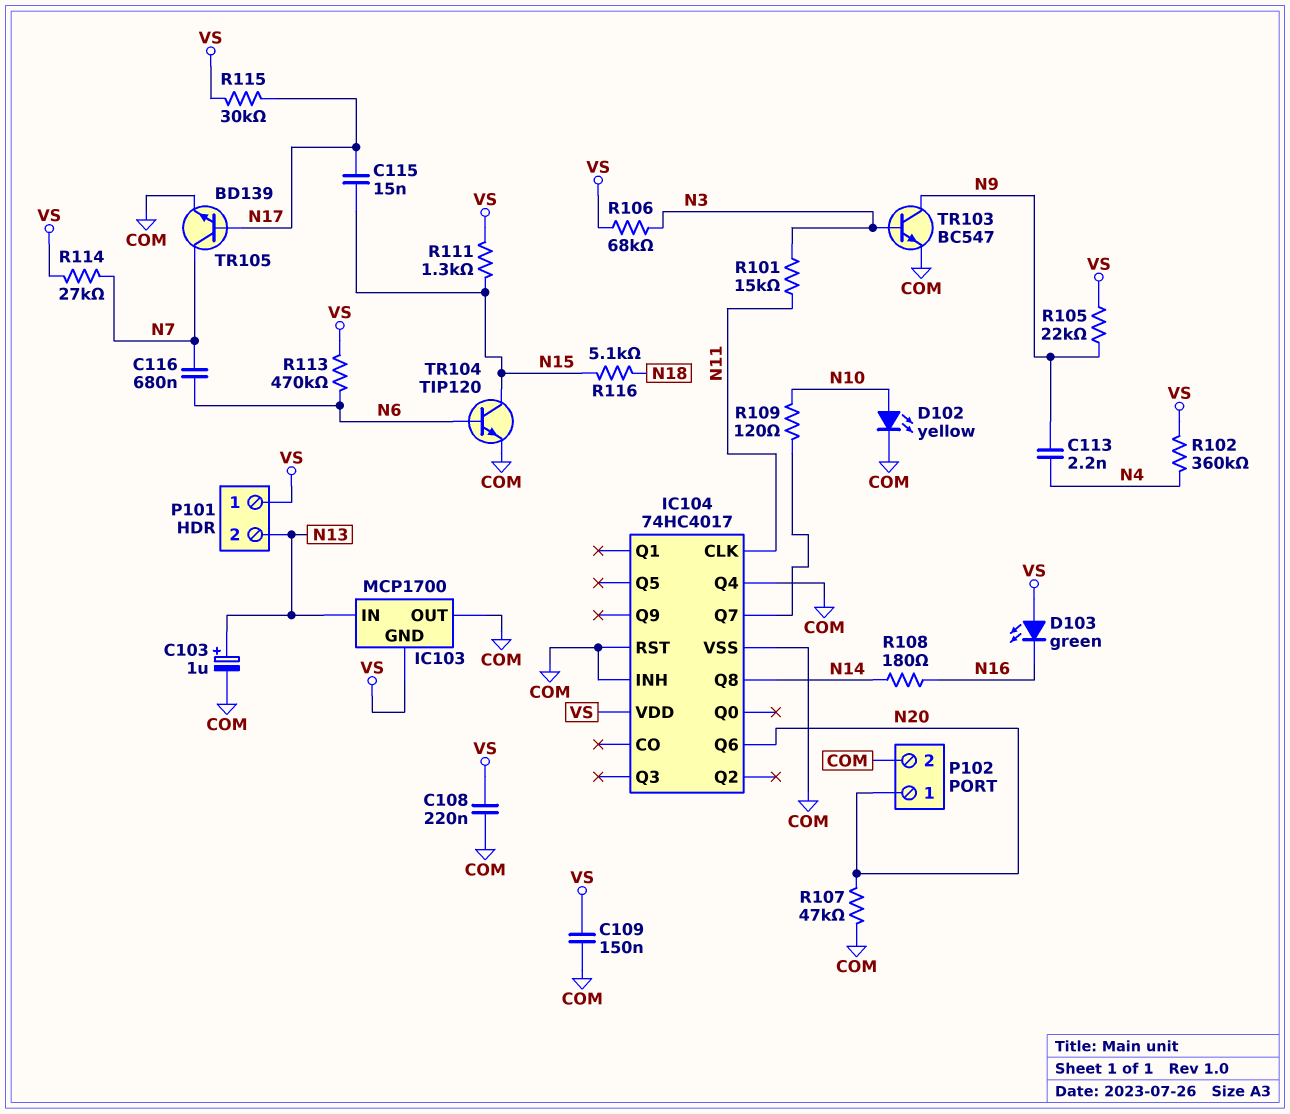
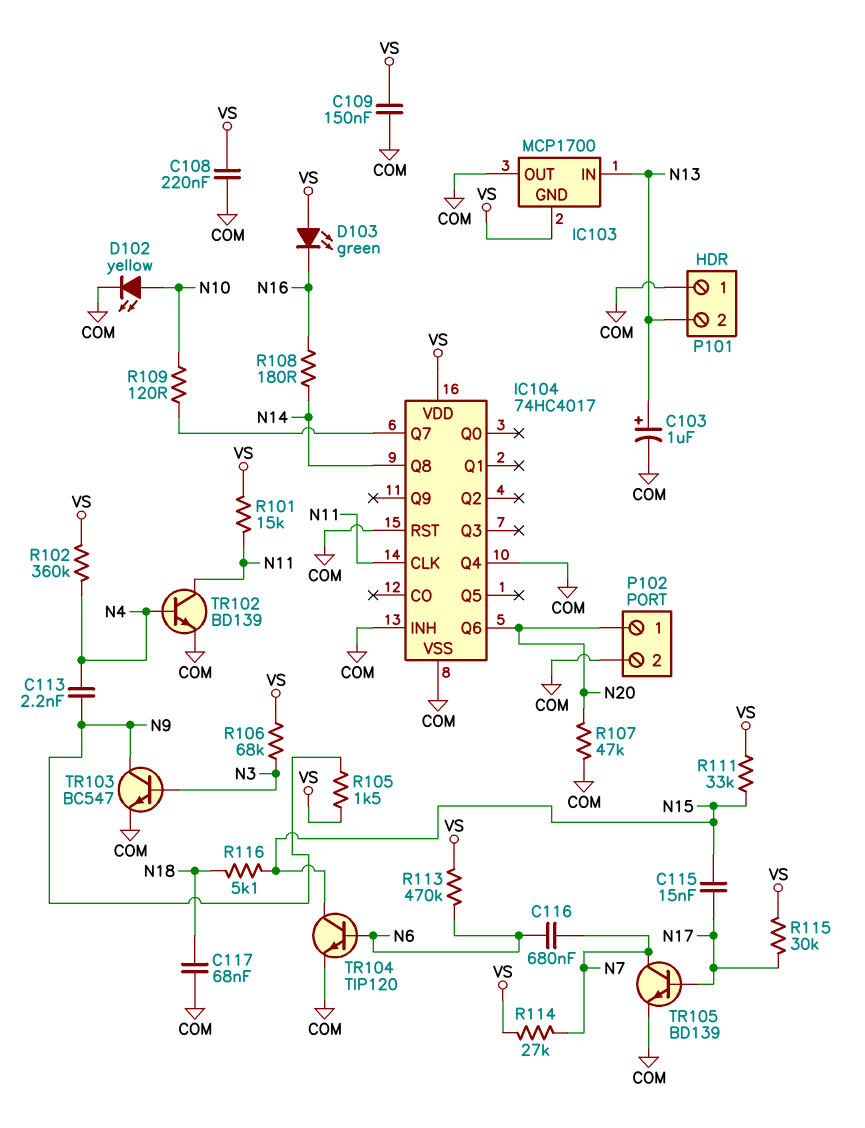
C117: none -> 68nF (COM, N18)
P101 pin 1: VS -> COM
R101: 15k (N3, N11) -> 15k (N11, VS)
R105: 22k (N9, VS) -> 1.5k (N9, VS)
R111: 1.3k (N15, VS) -> 33k (N15, VS)
TR102: none -> NPN BD139 (B N4, C N11, E COM)

